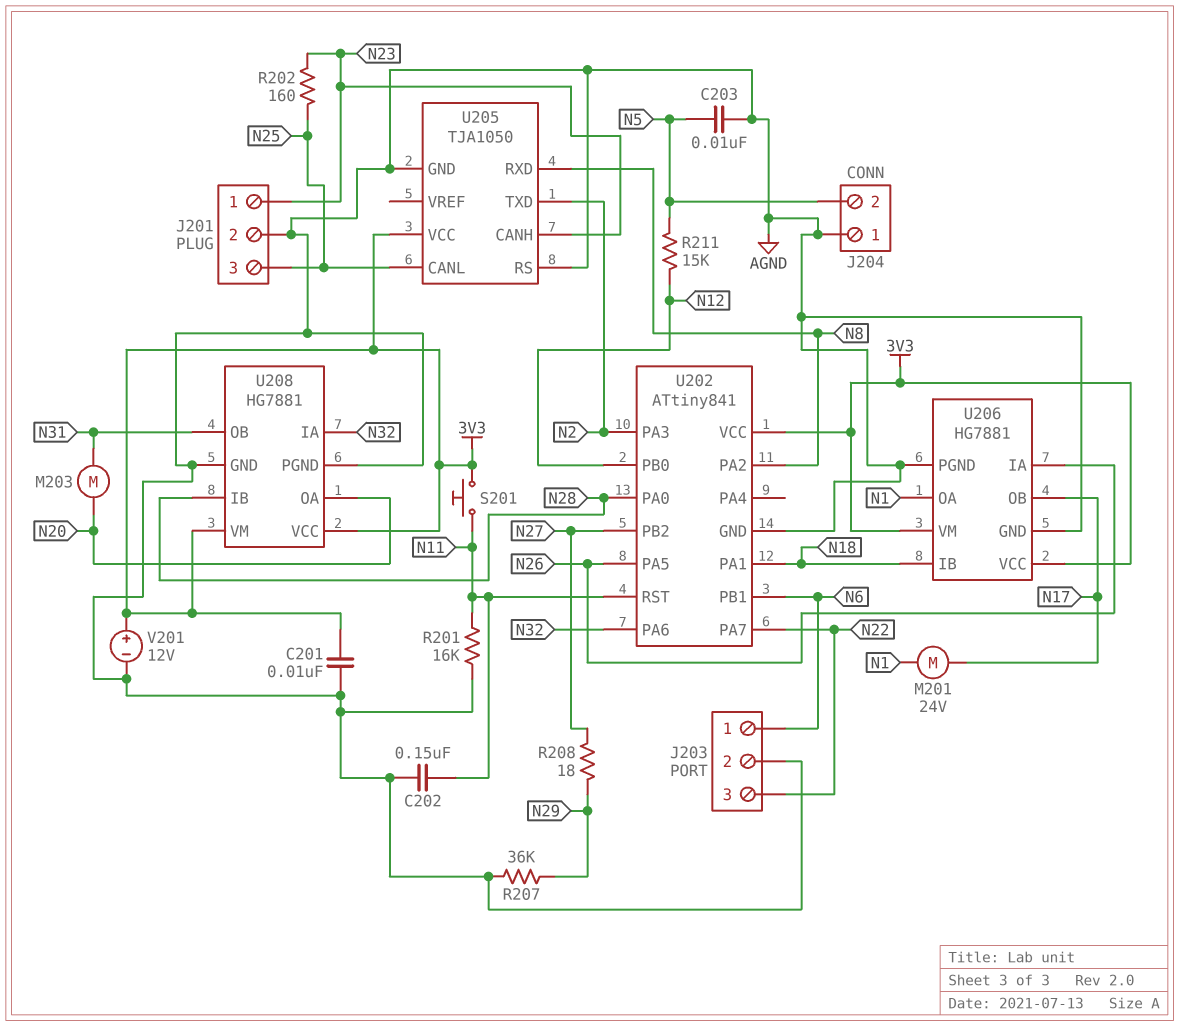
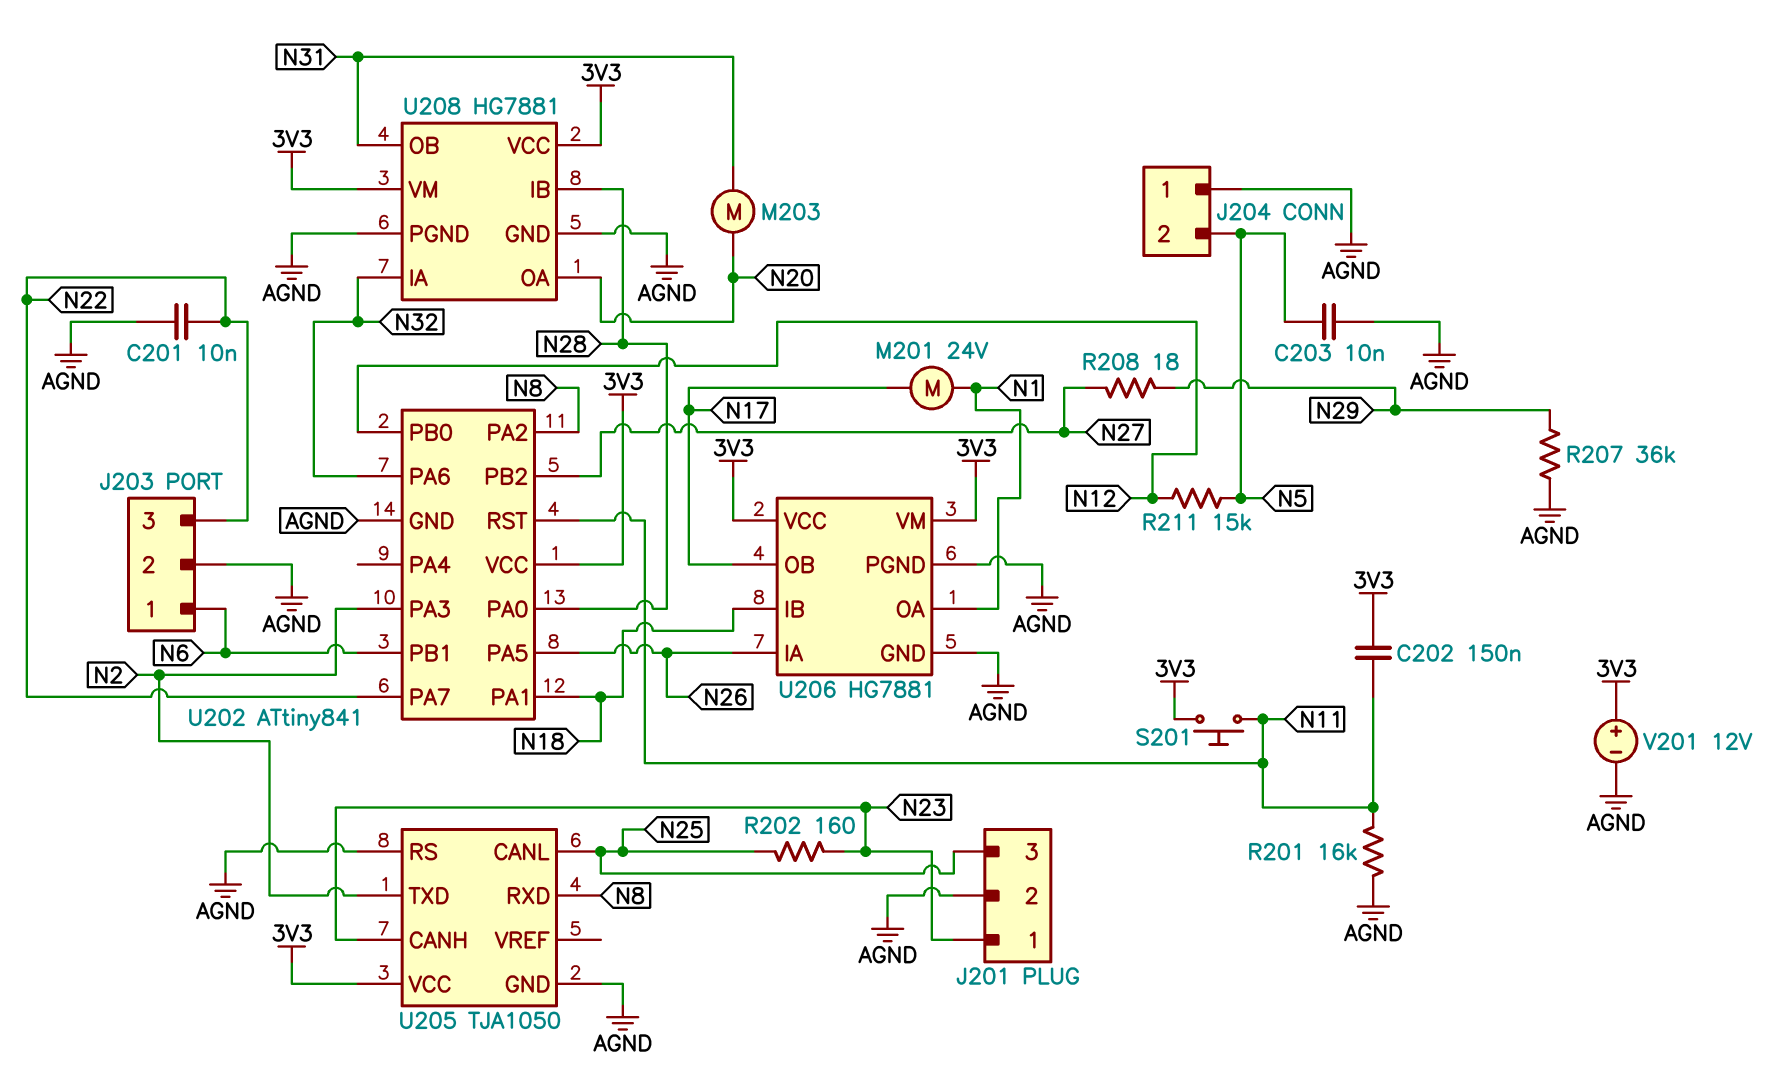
C201: 10nF (3V3, AGND) -> 10nF (AGND, N22)
C202: 150nF (AGND, N11) -> 150nF (3V3, N11)

